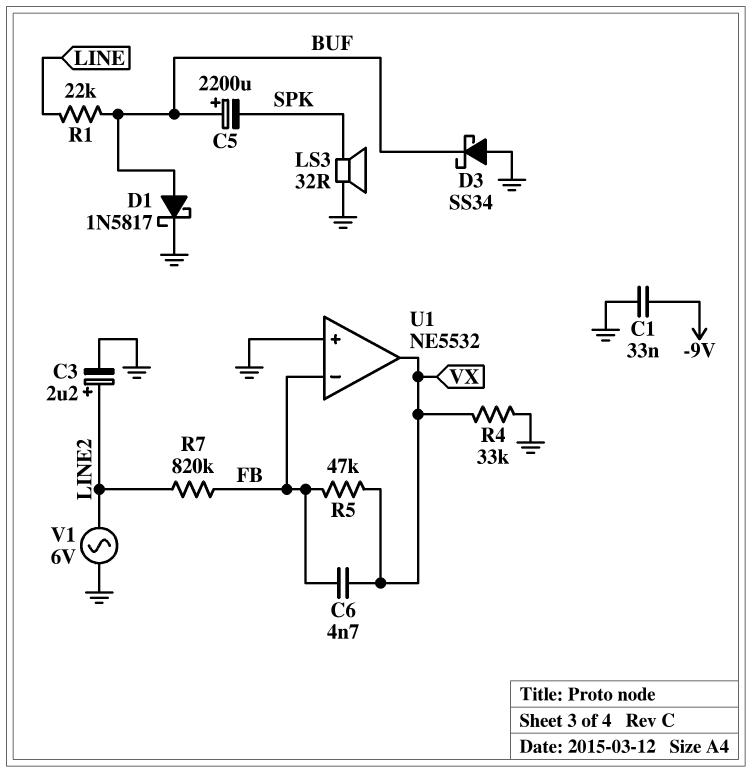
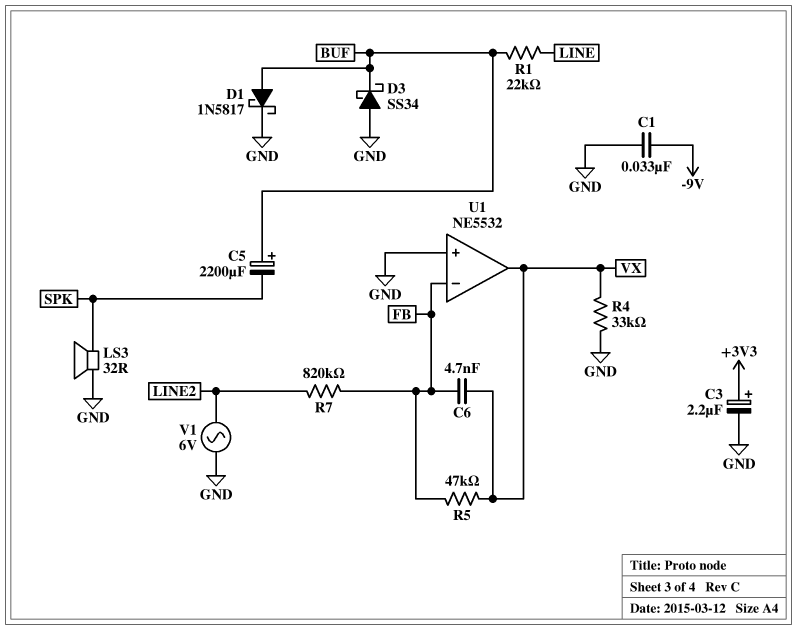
C3: 2.2uF (plus LINE2, minus GND) -> 2.2uF (plus +3V3, minus GND)

